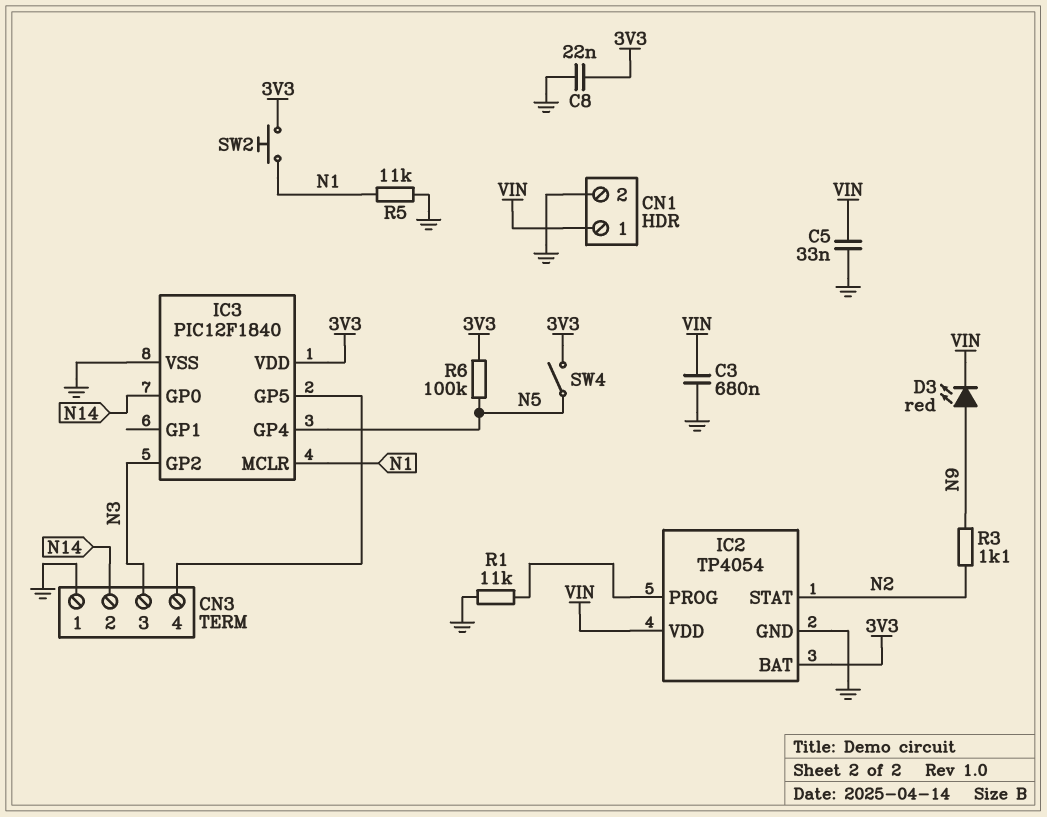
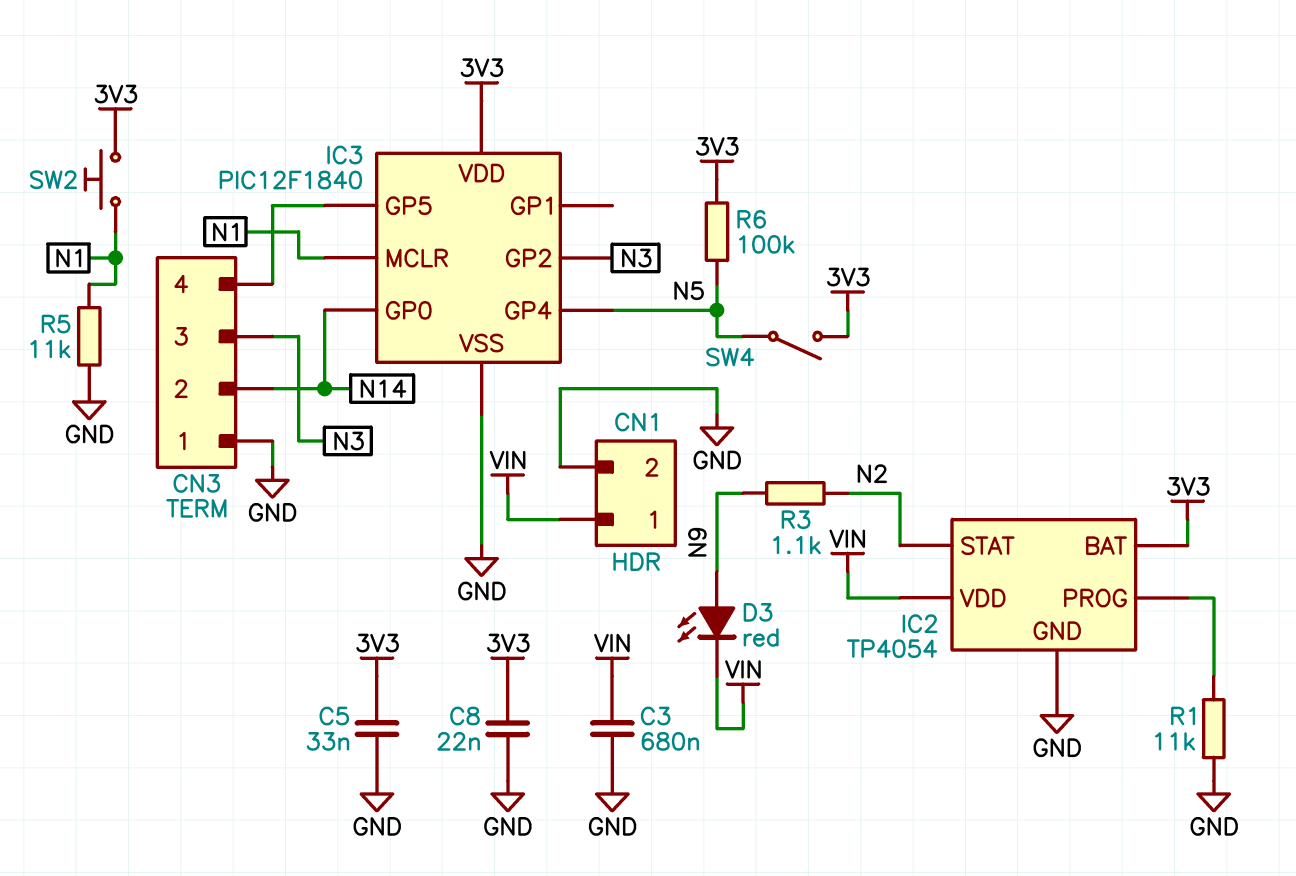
C5: 33nF (GND, VIN) -> 33nF (3V3, GND)

